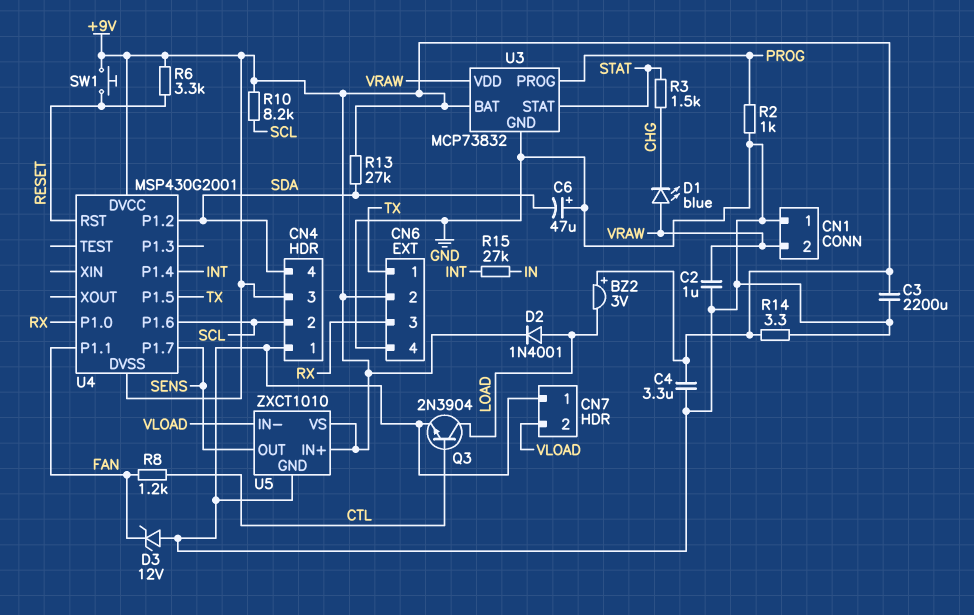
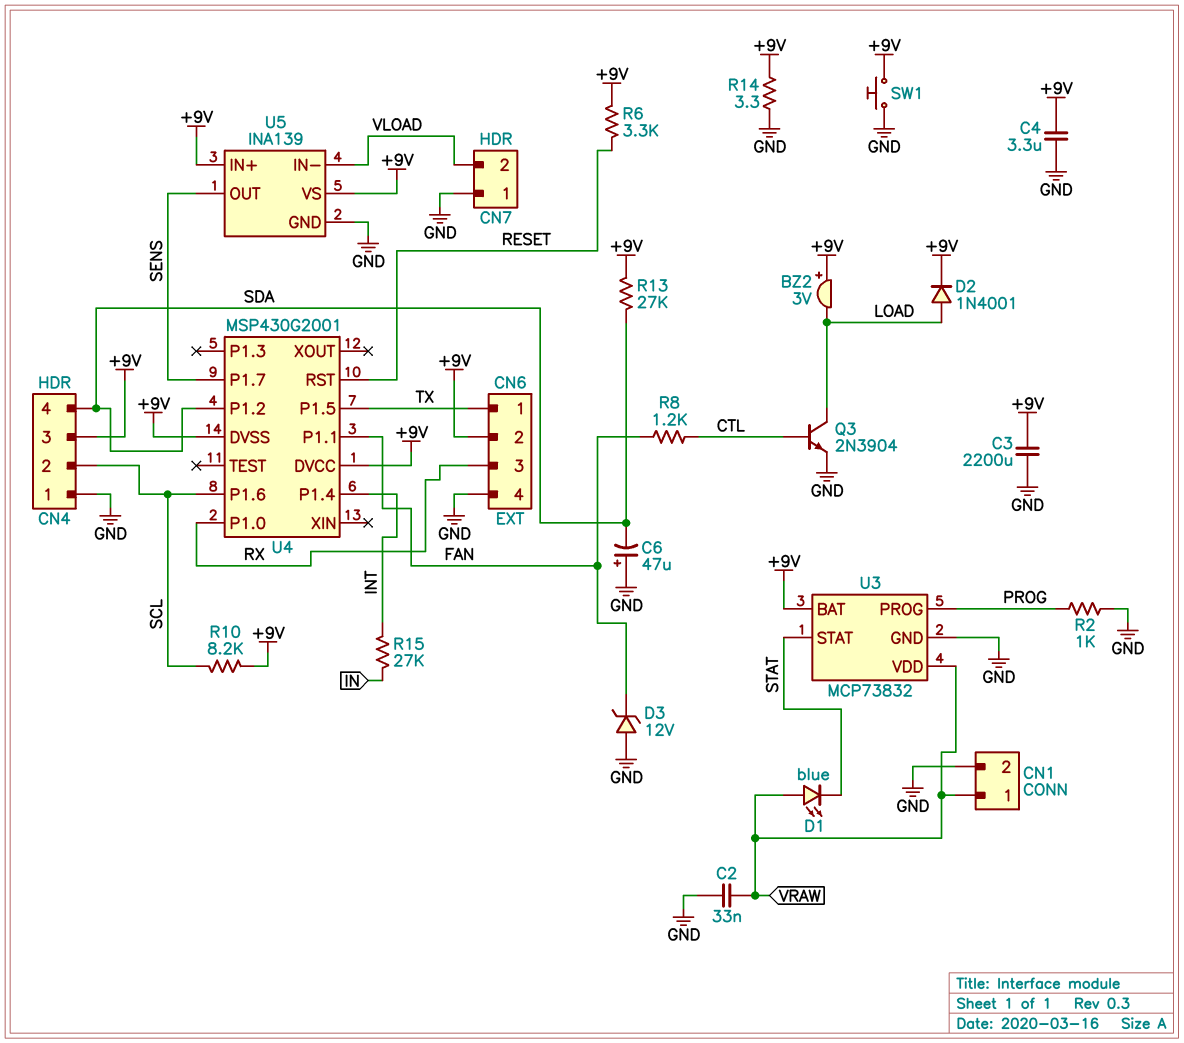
C2: 1uF (GND, VRAW) -> 33nF (GND, VRAW)
CN1 pin 1: GND -> VRAW
CN1 pin 2: VRAW -> GND
D1: LED blue (A VRAW, K CHG) -> LED blue (A VRAW, K STAT)
R3: 1.5k (CHG, STAT) -> none
SW1: button (+9V, RESET) -> button (+9V, GND)
U5: ZXCT1010 -> INA139

